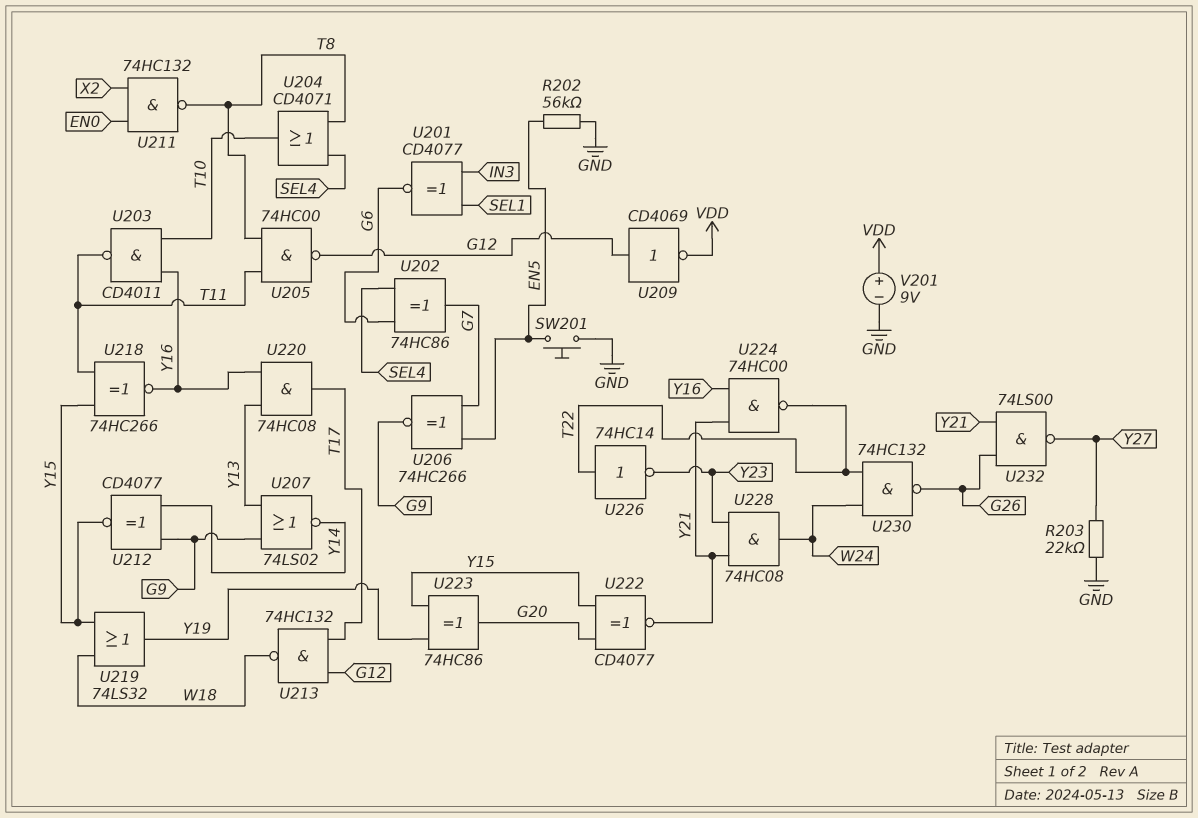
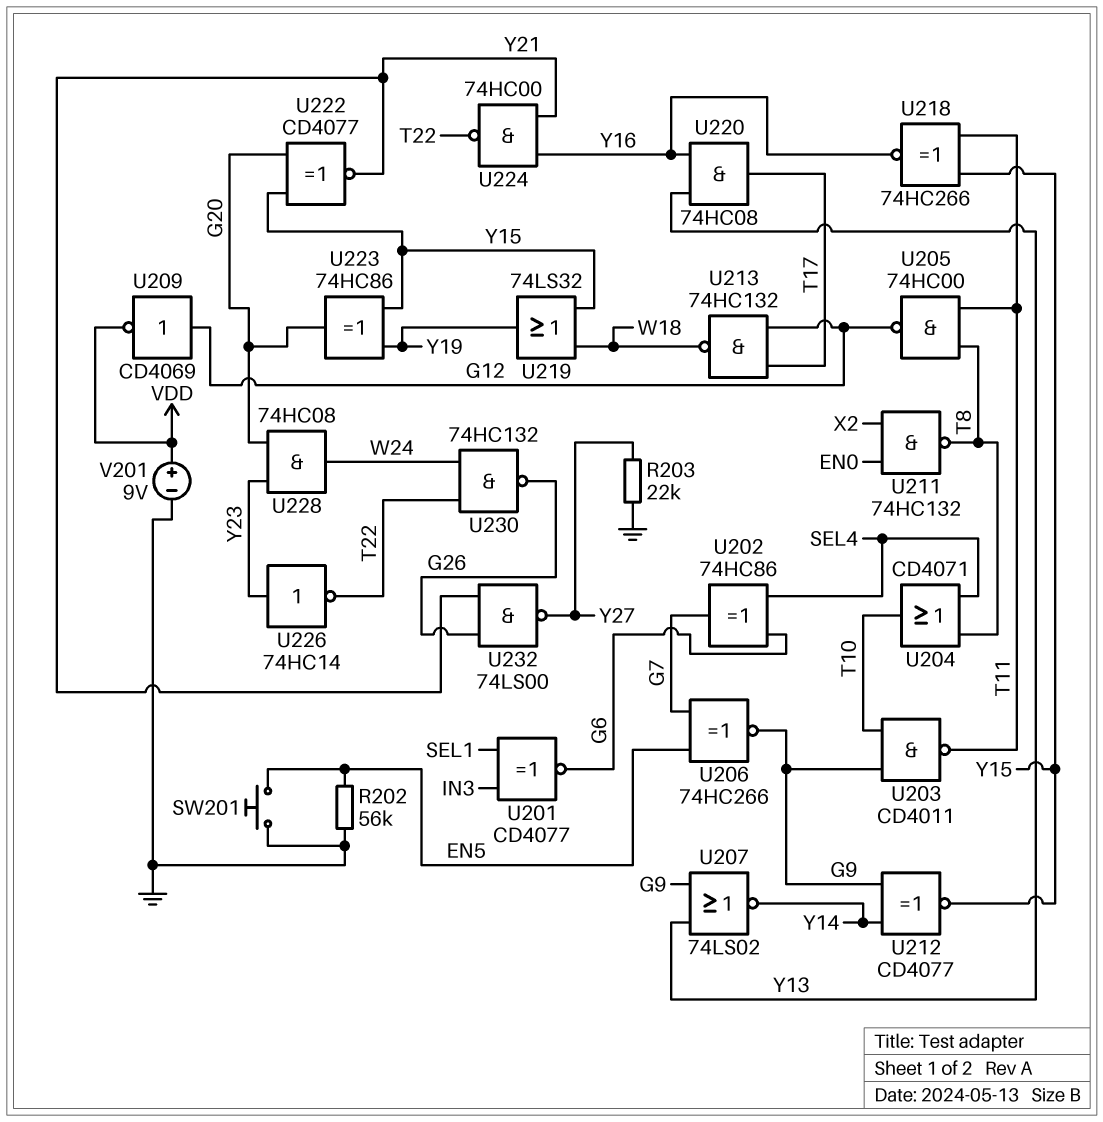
U203: NAND CD4011 (in T10, in Y16, out T11) -> NAND CD4011 (in G9, in T10, out T11)
U226: NOT 74HC14 (in T22, out Y23) -> NOT 74HC14 (in Y23, out T22)
U228: AND 74HC08 (in Y21, in Y23, out W24) -> AND 74HC08 (in G20, in Y23, out W24)

